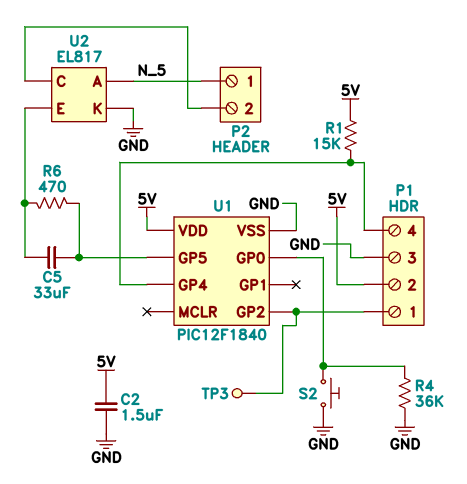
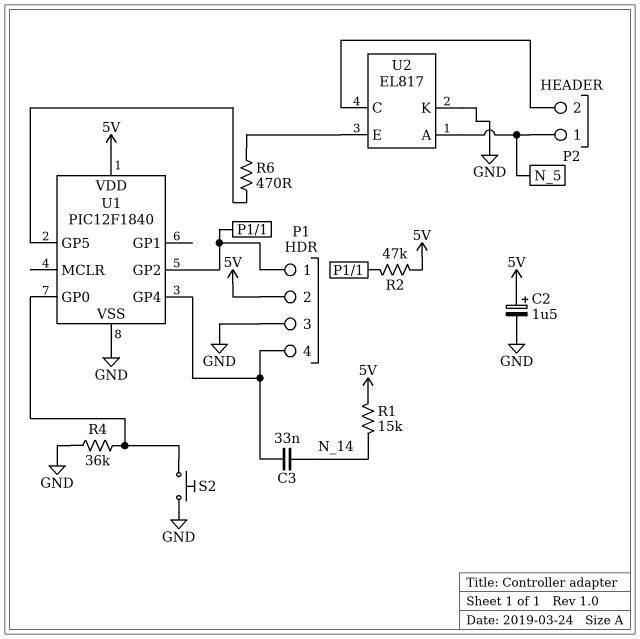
C2: 1.5uF (5V, GND) -> 1.5uF (plus 5V, minus GND)
C3: none -> 33nF (N_14, P1/4)
C5: 33uF (U1/GP5, U2/E) -> none
R1: 15k (5V, P1/4) -> 15k (5V, N_14)
R2: none -> 47k (5V, P1/1)
TP3: test point (P1/1) -> none

